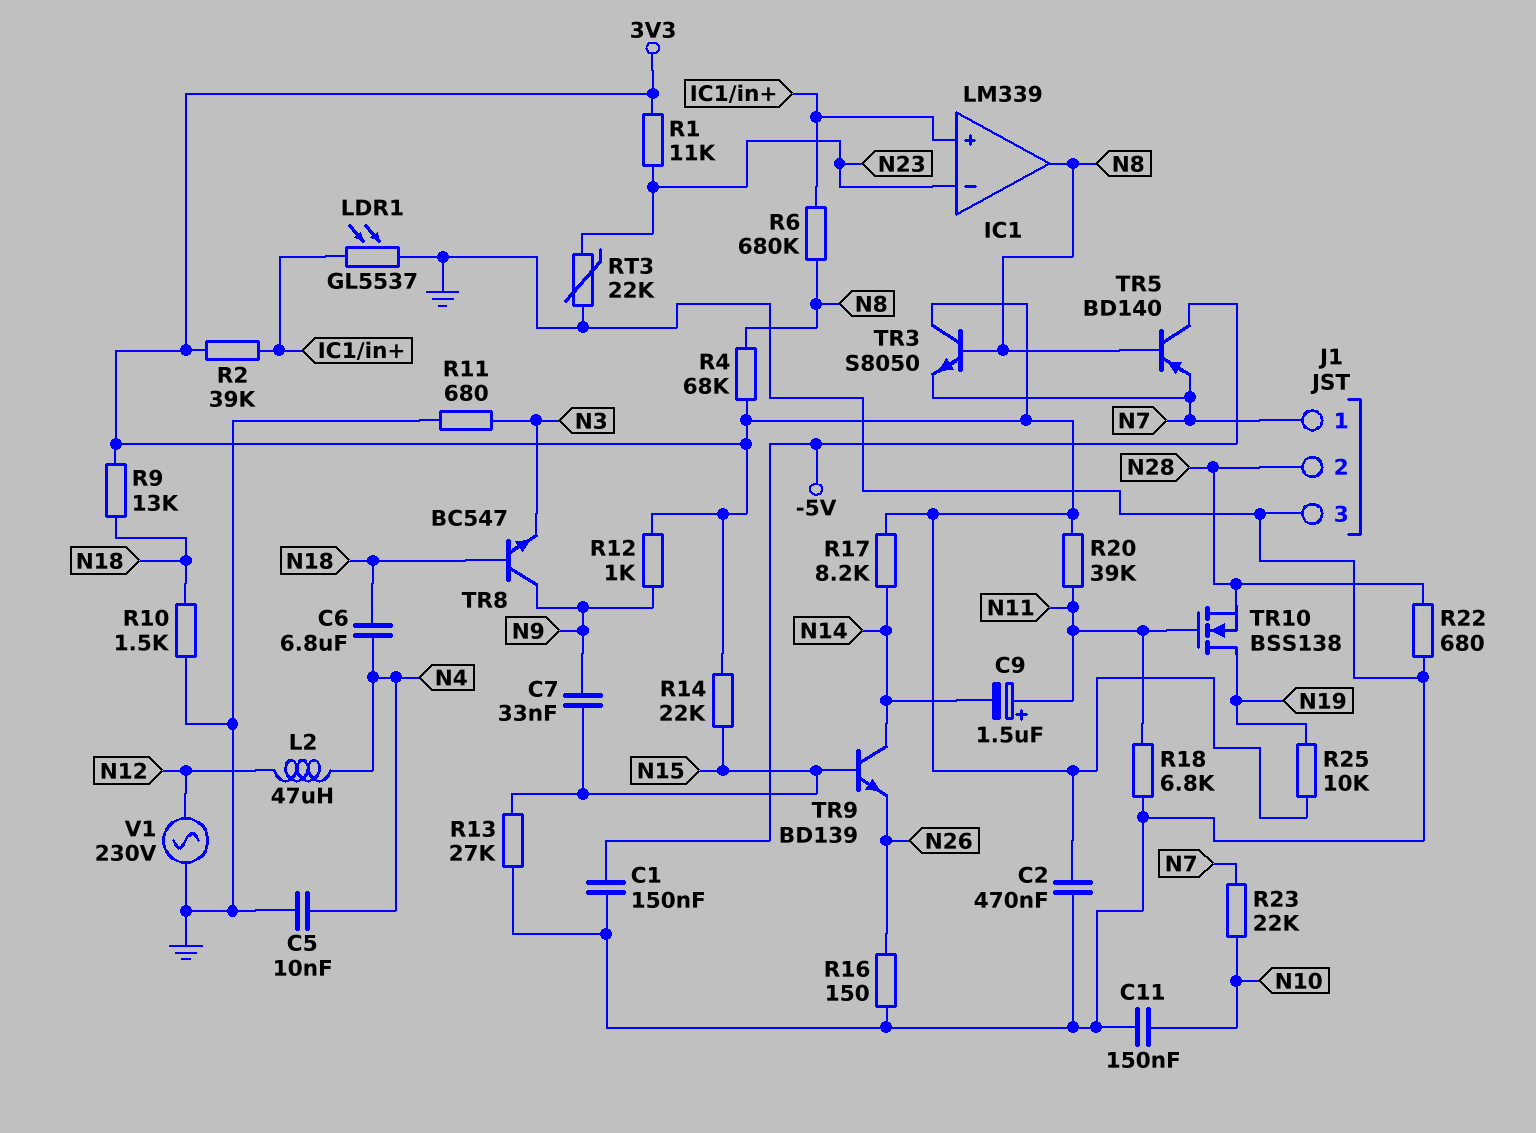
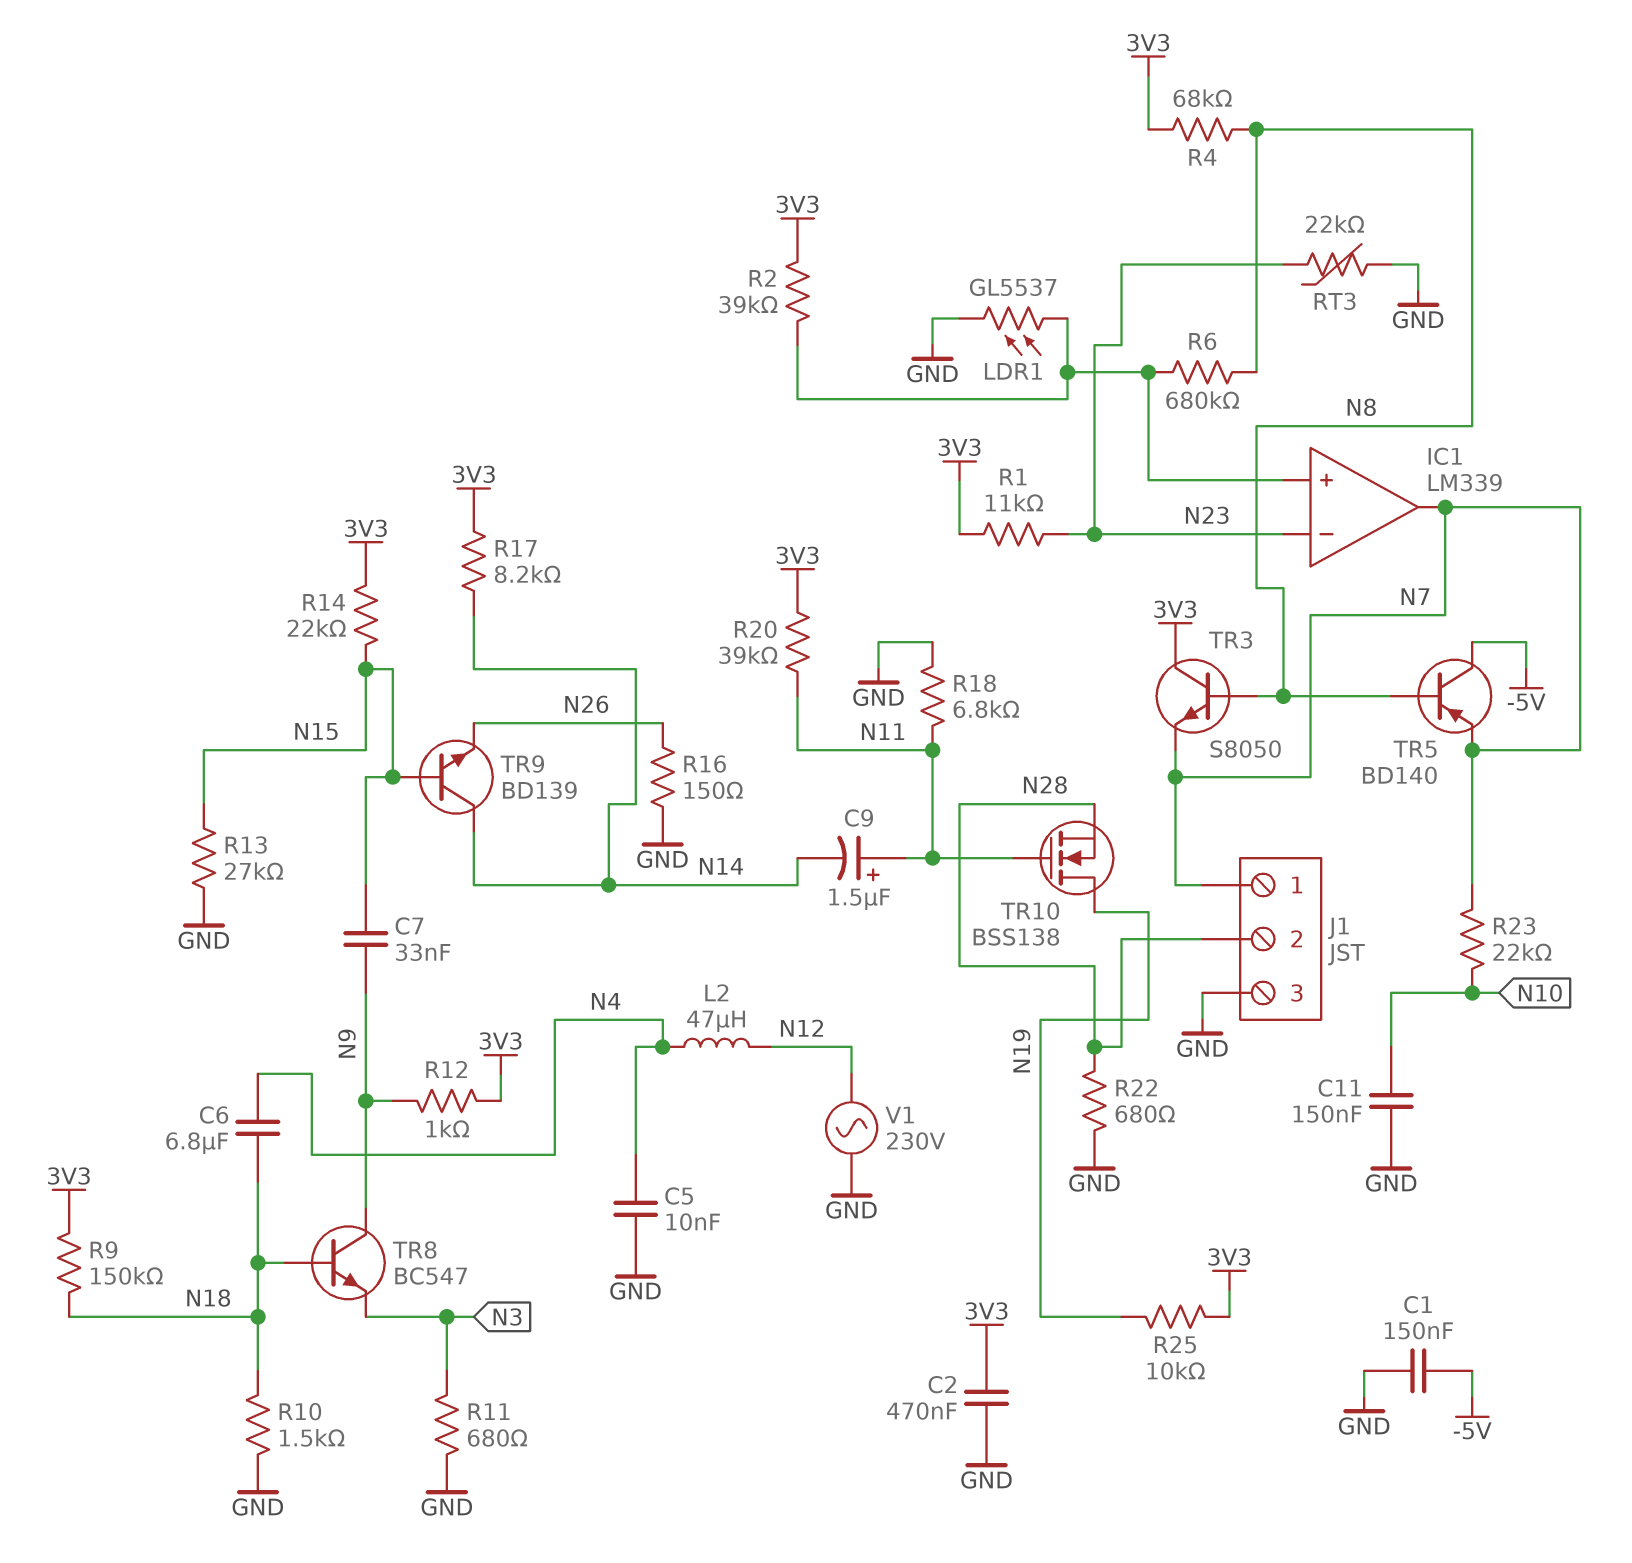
IC1 pin out: N8 -> N7
R9: 13k (3V3, N18) -> 150k (3V3, N18)

